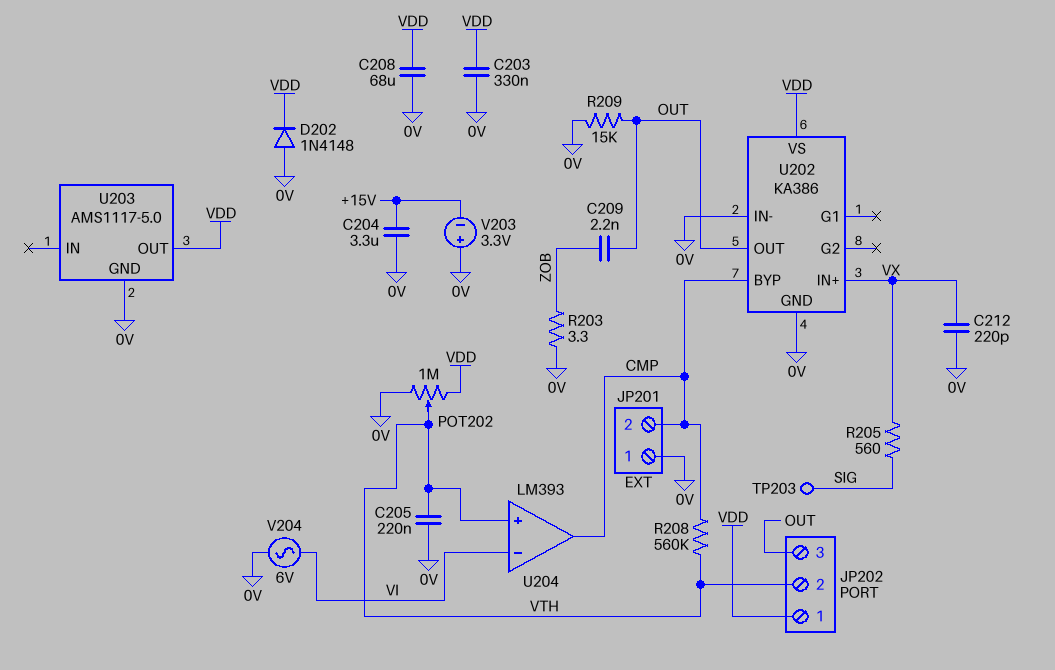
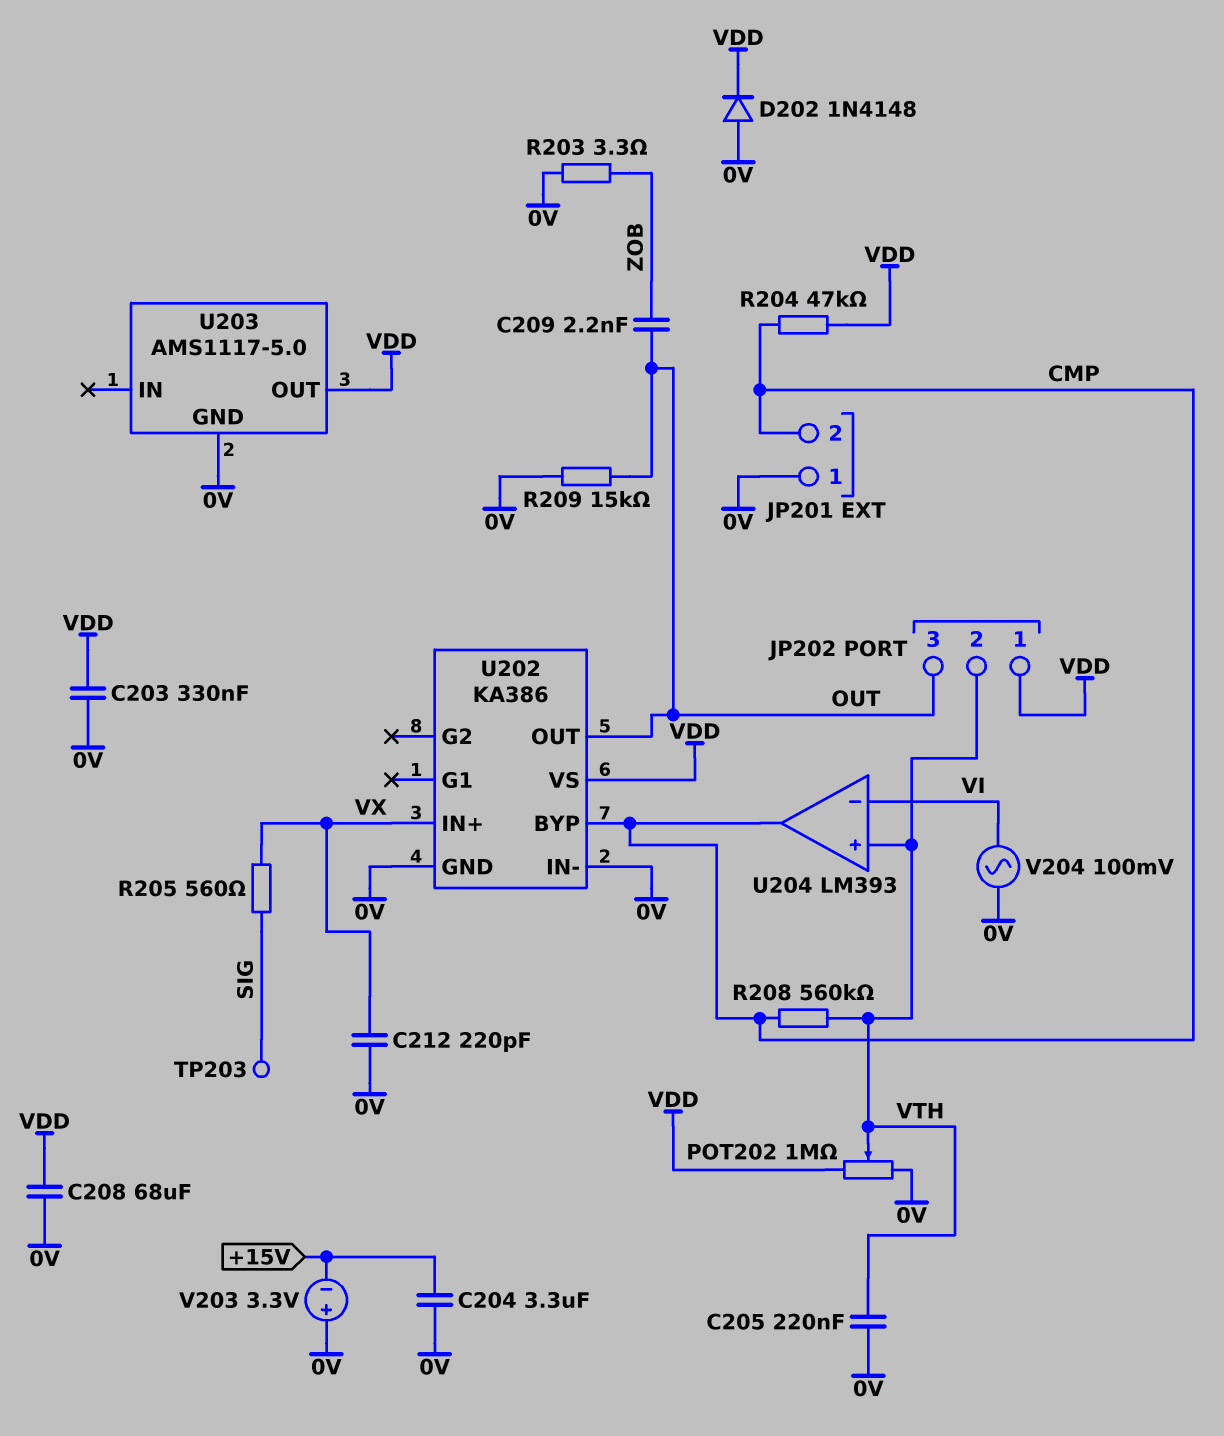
R204: none -> 47k (CMP, VDD)
V204: AC 6V (0V, VI) -> AC 100mV (0V, VI)

